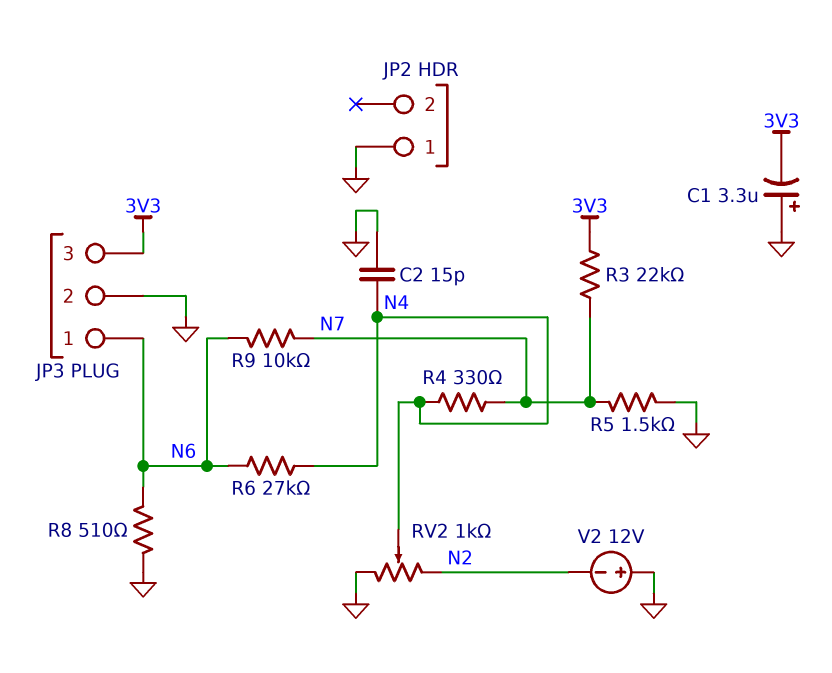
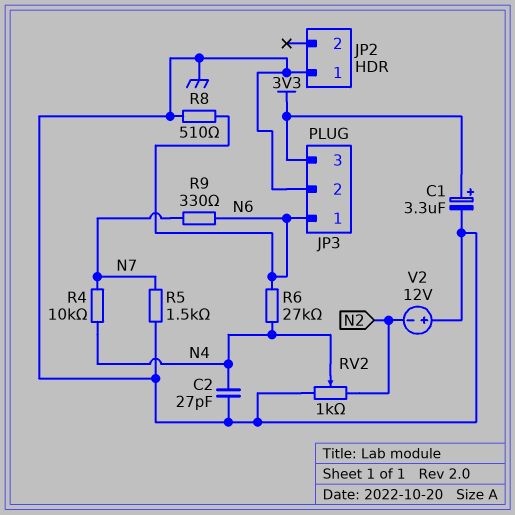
C1: 3.3uF (plus GND, minus 3V3) -> 3.3uF (plus 3V3, minus GND)
C2: 15pF (GND, N4) -> 27pF (GND, N4)
R3: 22k (3V3, N7) -> none
R4: 330 (N4, N7) -> 10k (N4, N7)
R9: 10k (N6, N7) -> 330 (N6, N7)

